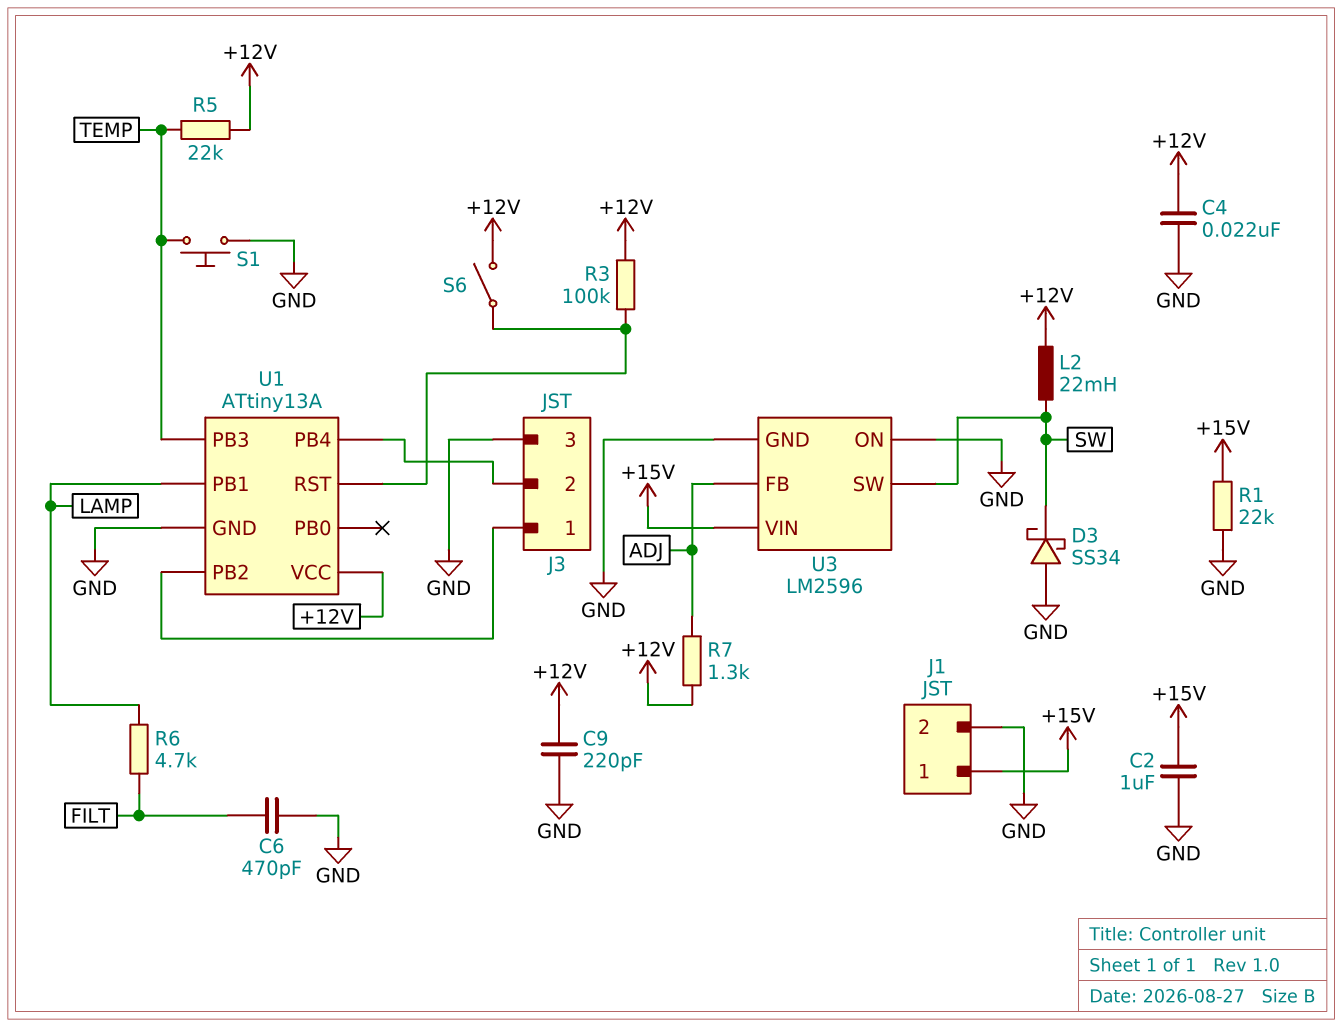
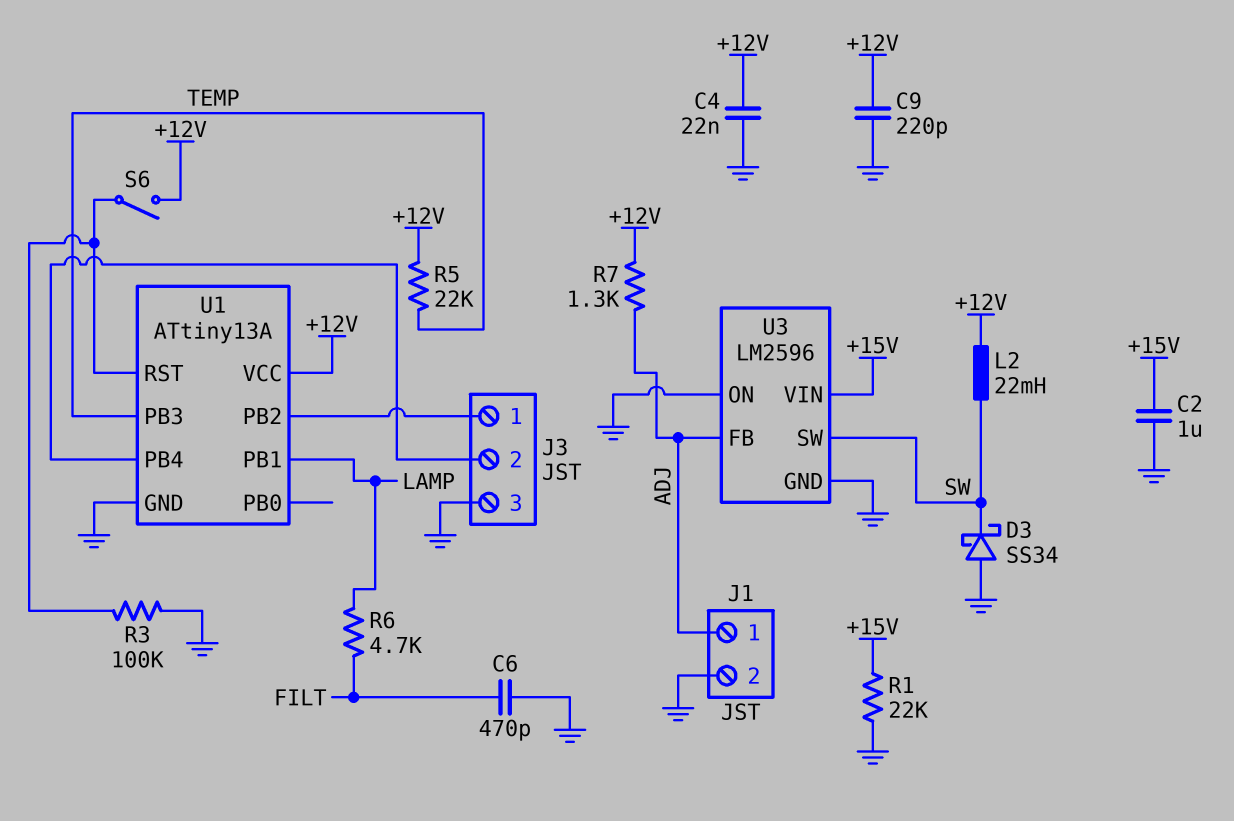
J1 pin 1: +15V -> ADJ
R3: 100k (+12V, U1/RST) -> 100k (GND, U1/RST)
S1: button (GND, TEMP) -> none

